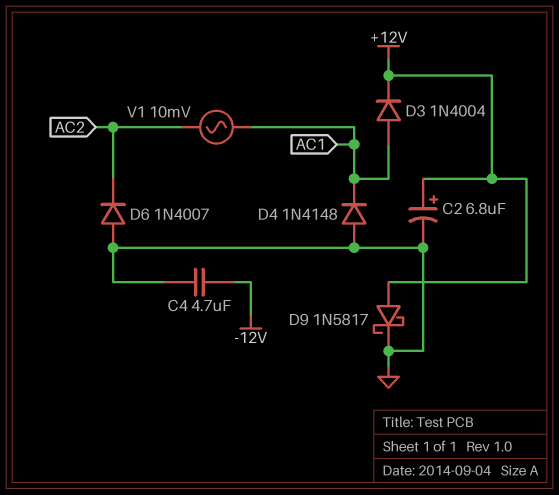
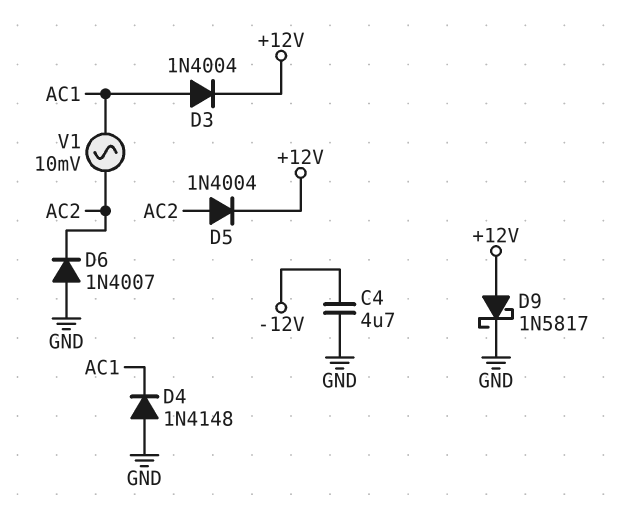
C2: 6.8uF (plus +12V, minus GND) -> none
D5: none -> diode 1N4004 (A AC2, K +12V)

